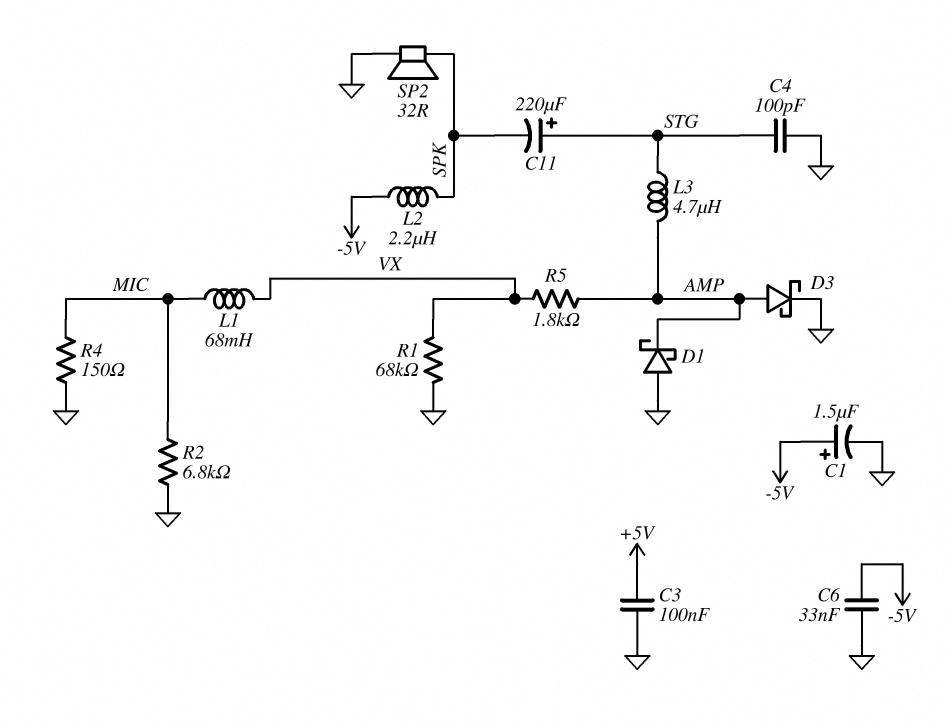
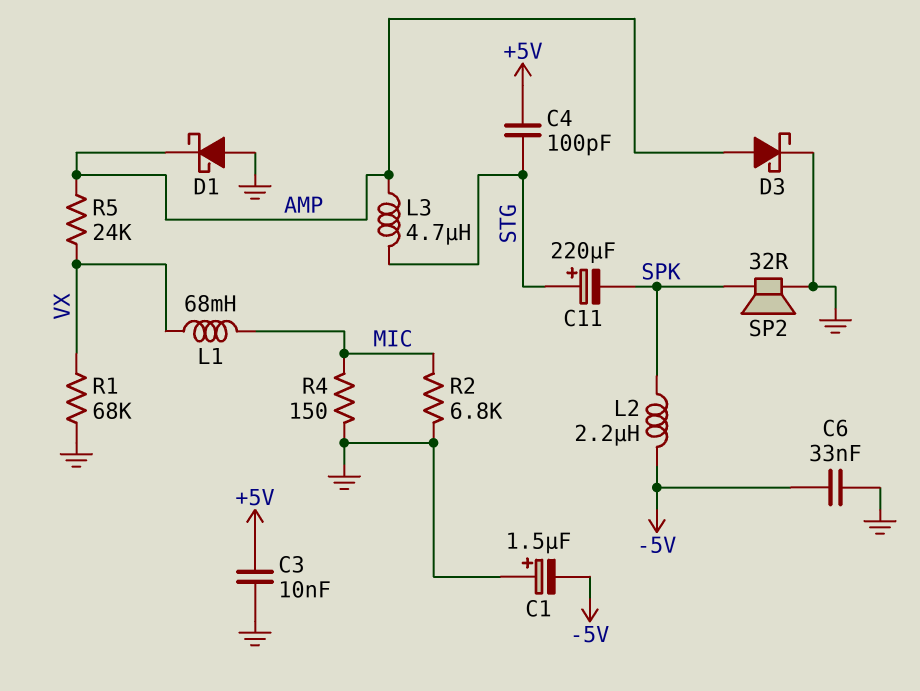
C1: 1.5uF (plus -5V, minus GND) -> 1.5uF (plus GND, minus -5V)
C3: 100nF (+5V, GND) -> 10nF (+5V, GND)
C4: 100pF (GND, STG) -> 100pF (+5V, STG)
R5: 1.8k (AMP, VX) -> 24k (AMP, VX)

